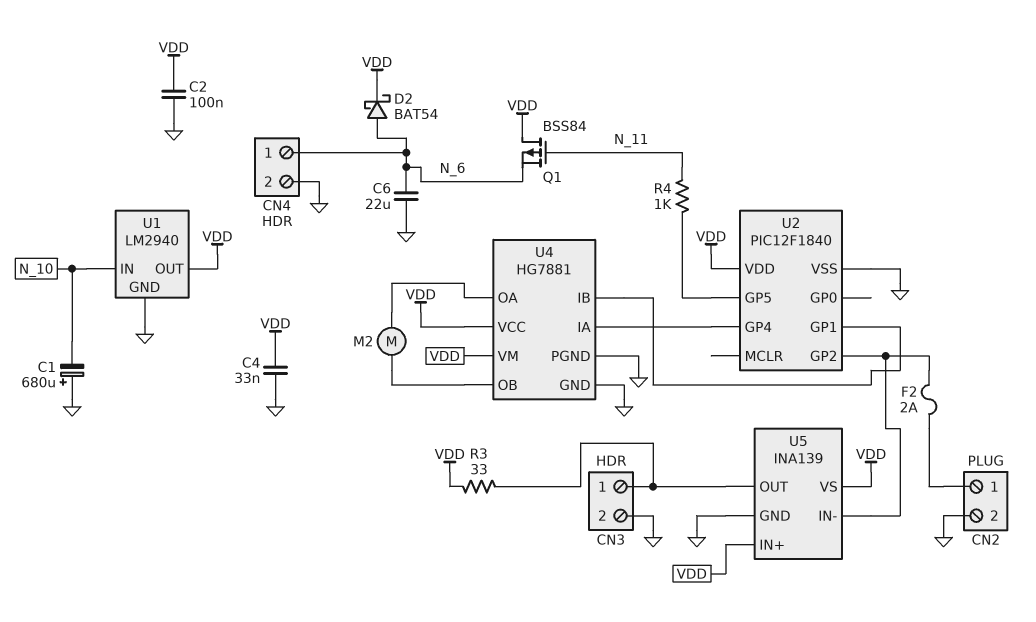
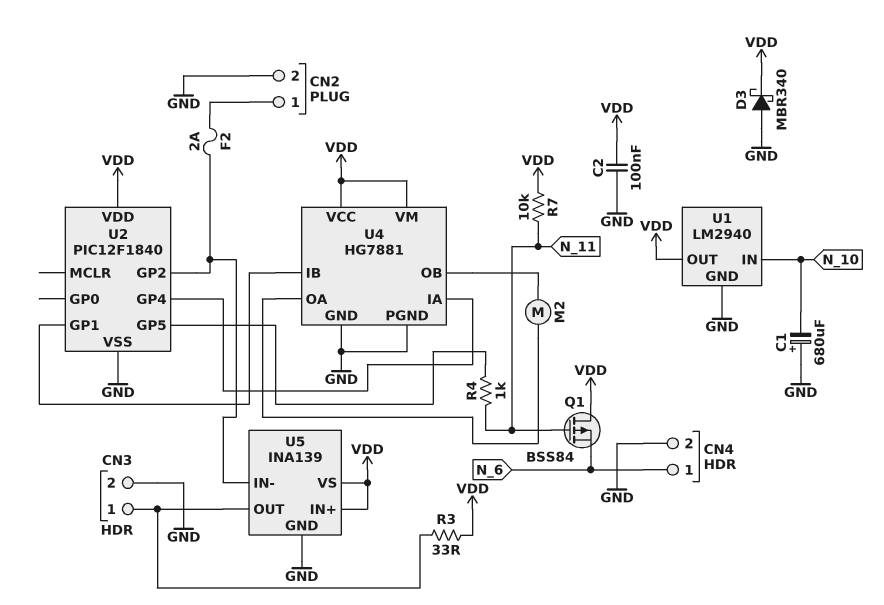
C4: 33nF (GND, VDD) -> none
C6: 22uF (GND, N_6) -> none
D2: schottky BAT54 (A N_6, K VDD) -> none
D3: none -> schottky MBR340 (A GND, K VDD)
R7: none -> 10k (N_11, VDD)

